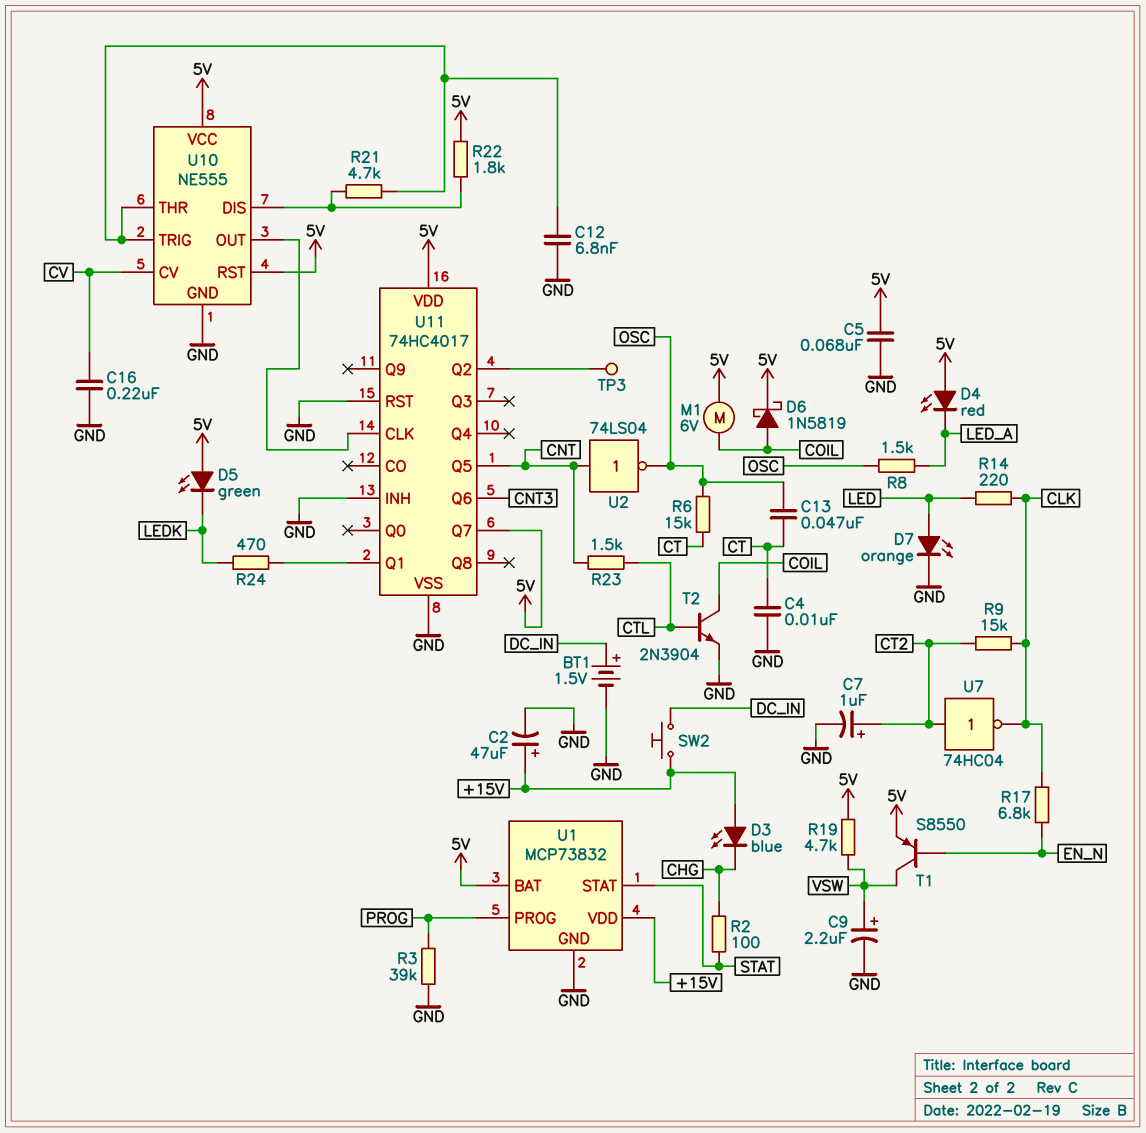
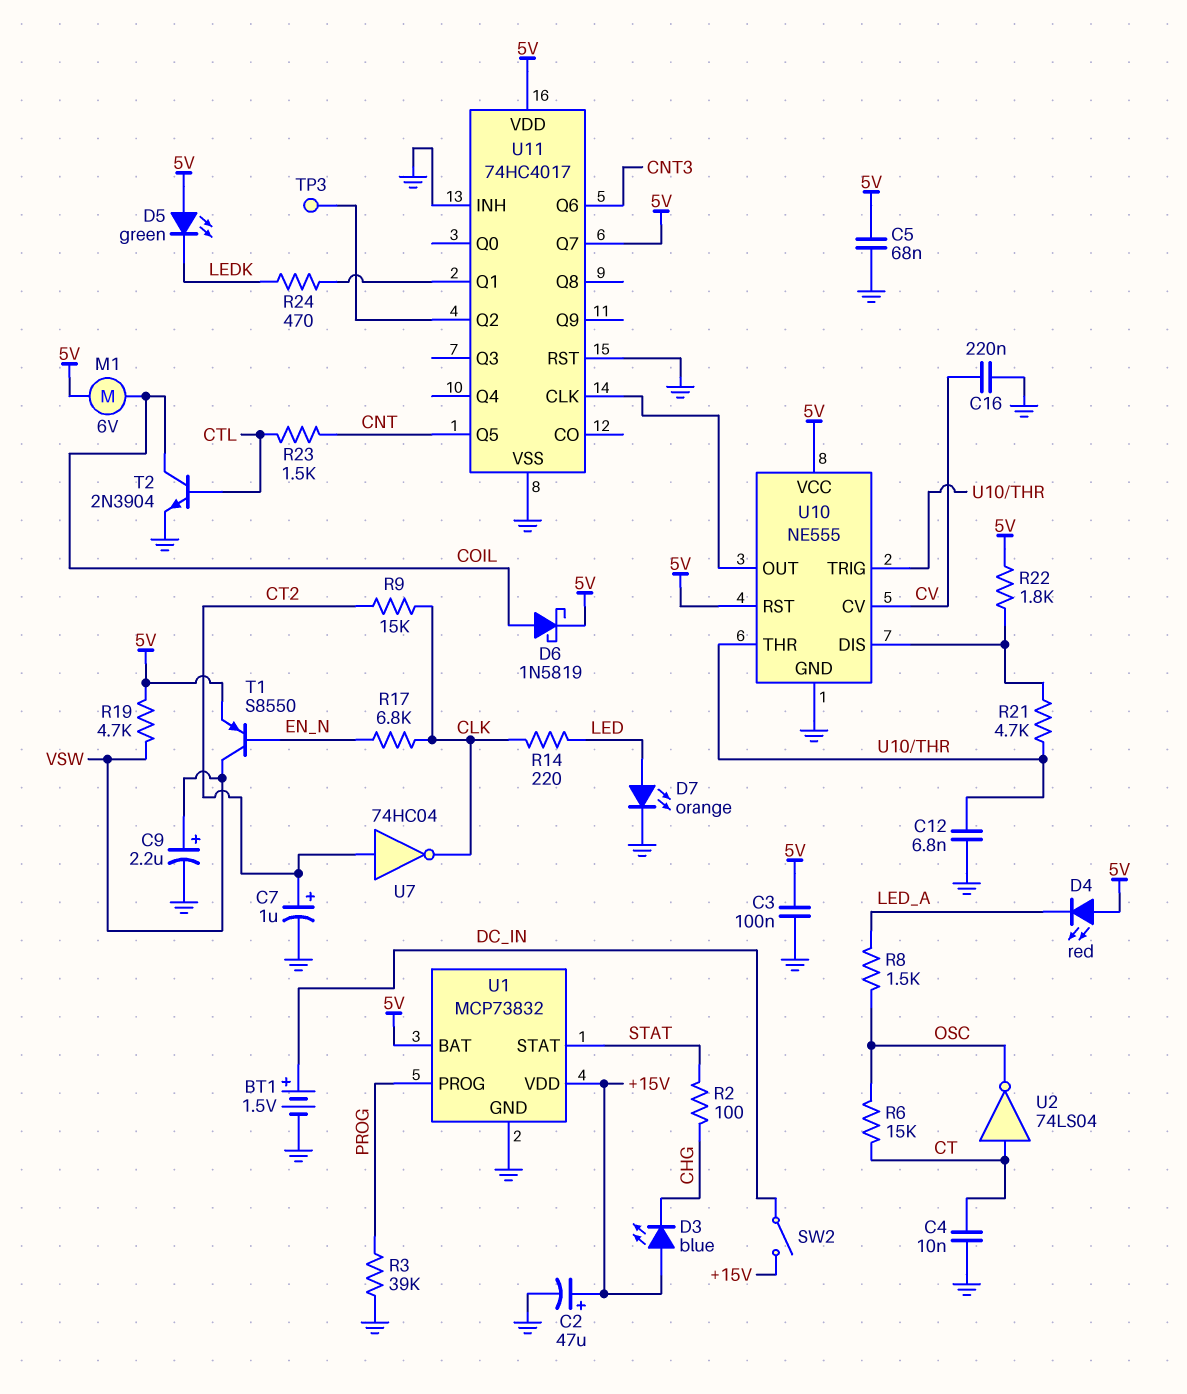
C3: none -> 100nF (5V, GND)
C13: 47nF (CT, OSC) -> none
SW2: button (+15V, DC_IN) -> switch (+15V, DC_IN)
U2: NOT 74LS04 (in CNT, out OSC) -> NOT 74LS04 (in CT, out OSC)

